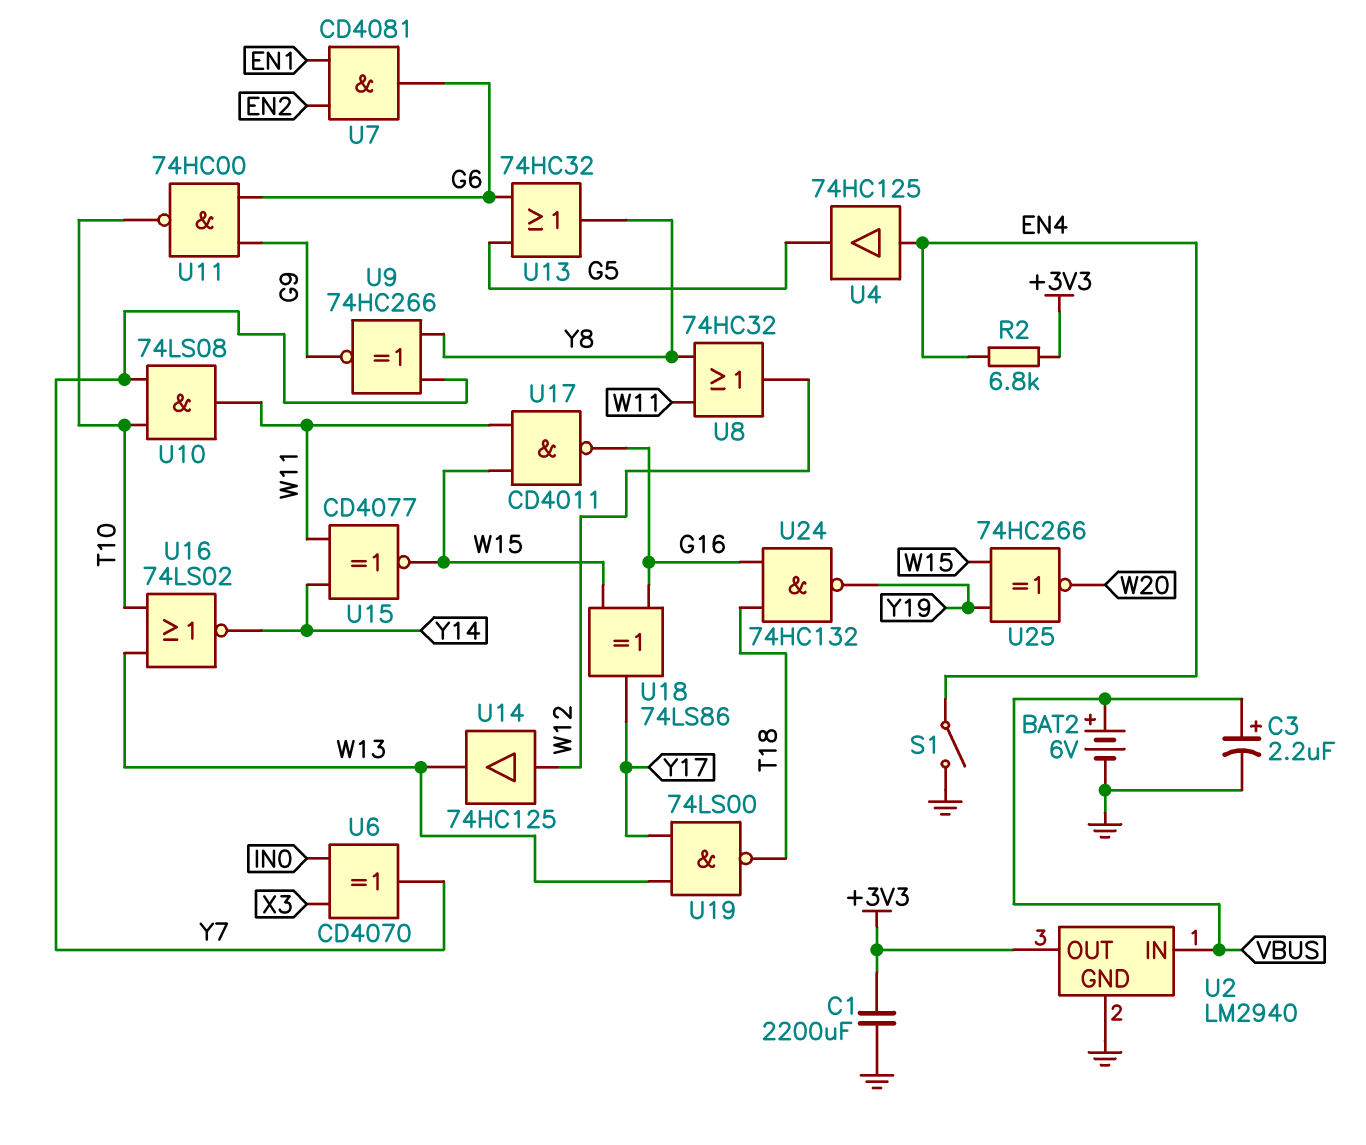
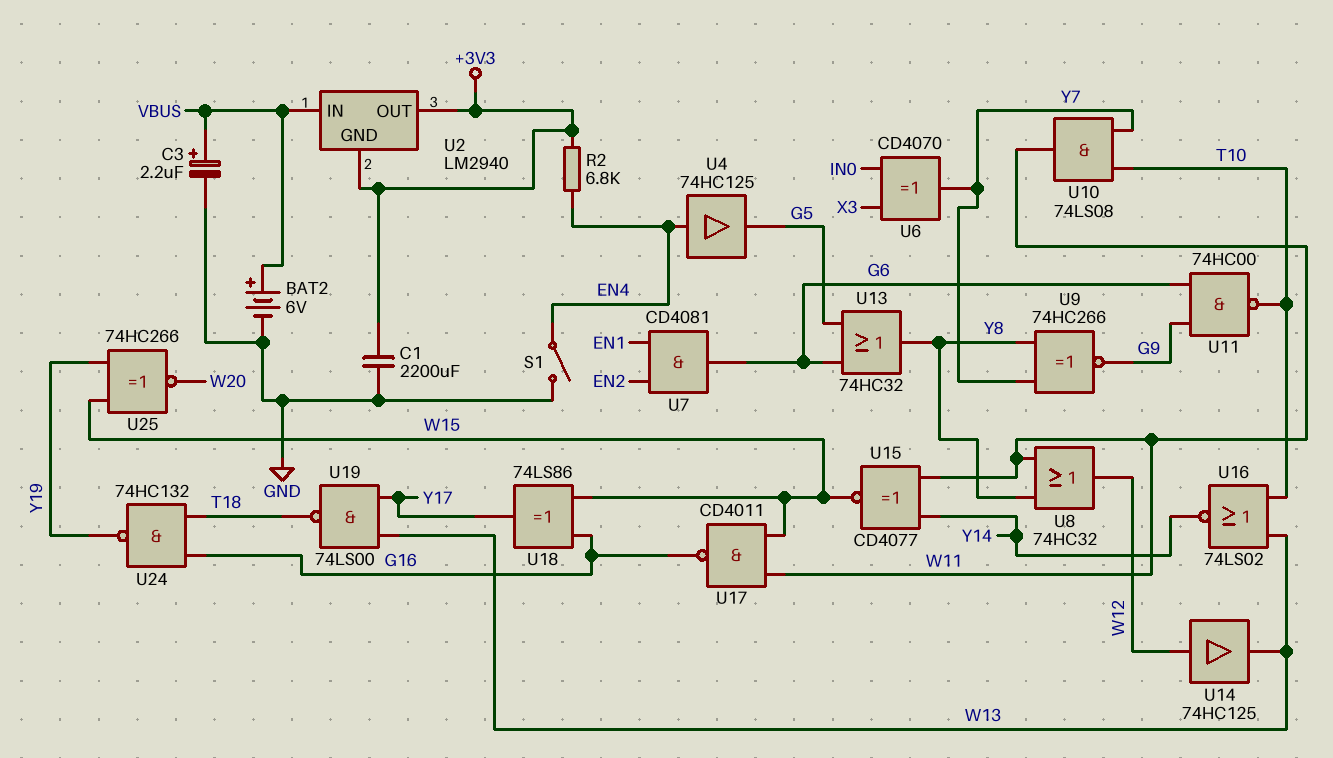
U2 pin GND: GND -> +3V3

